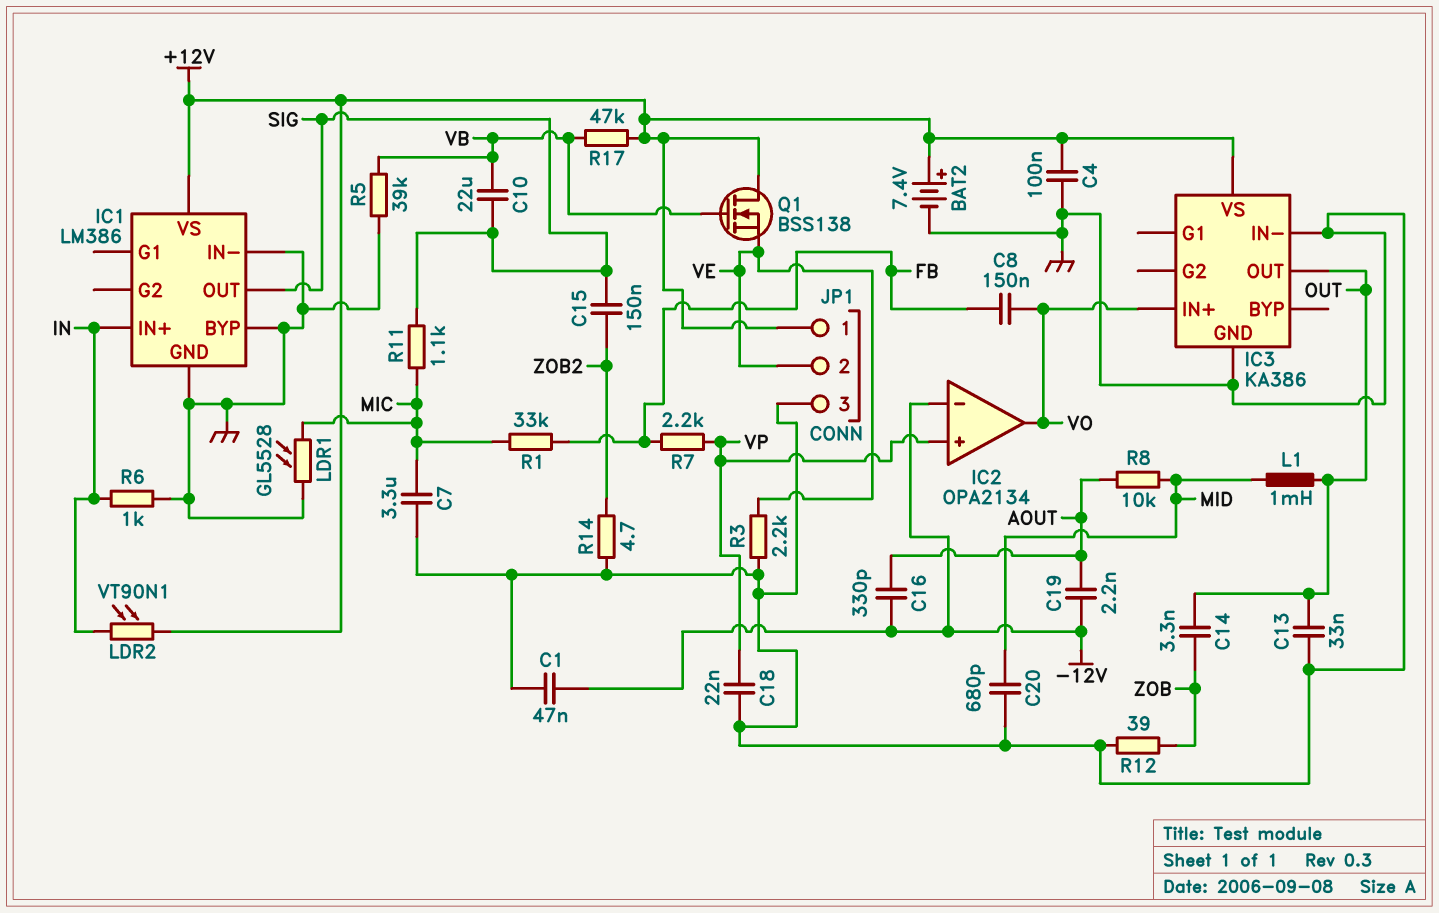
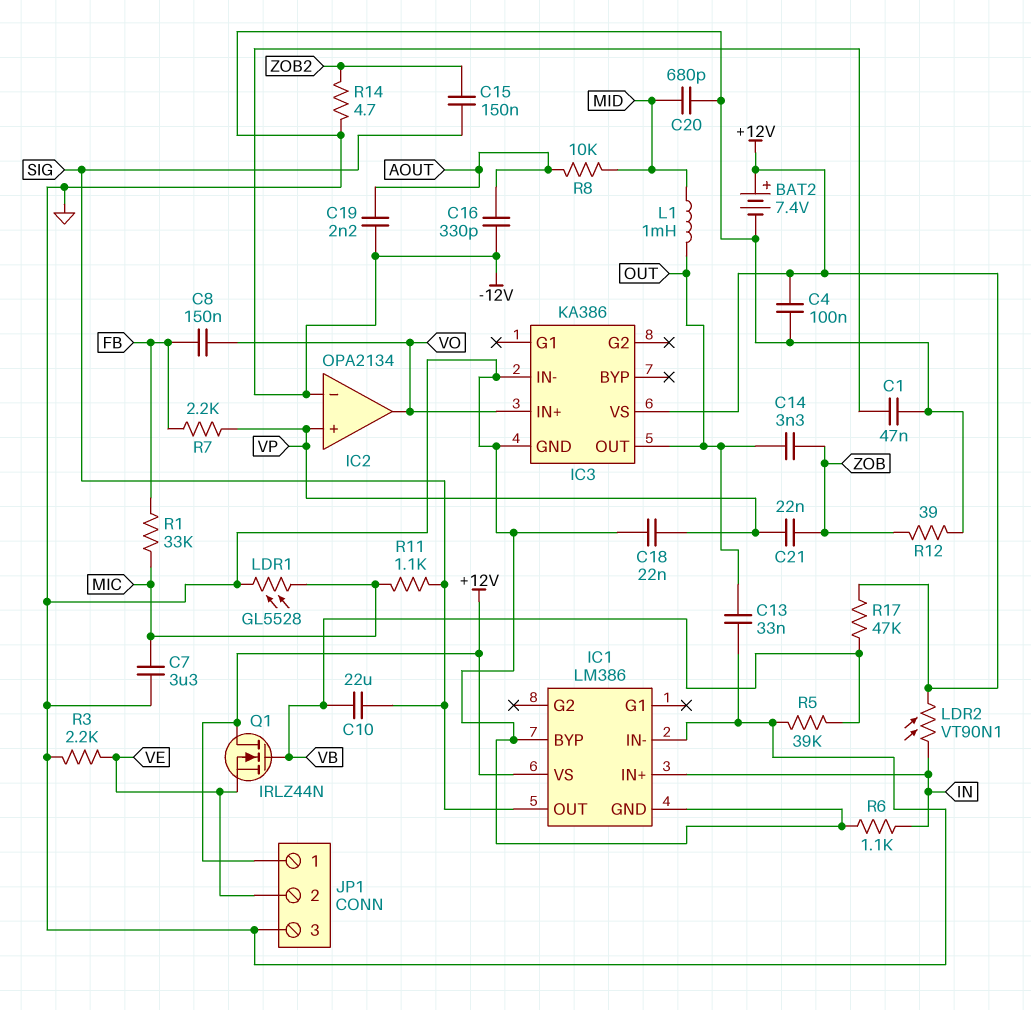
C21: none -> 22nF (VP, ZOB)
Q1: NMOS BSS138 (G VB, D +12V, S VE) -> NMOS IRLZ44N (G VB, D +12V, S VE)
R6: 1k (GND, IN) -> 1.1k (GND, IN)

